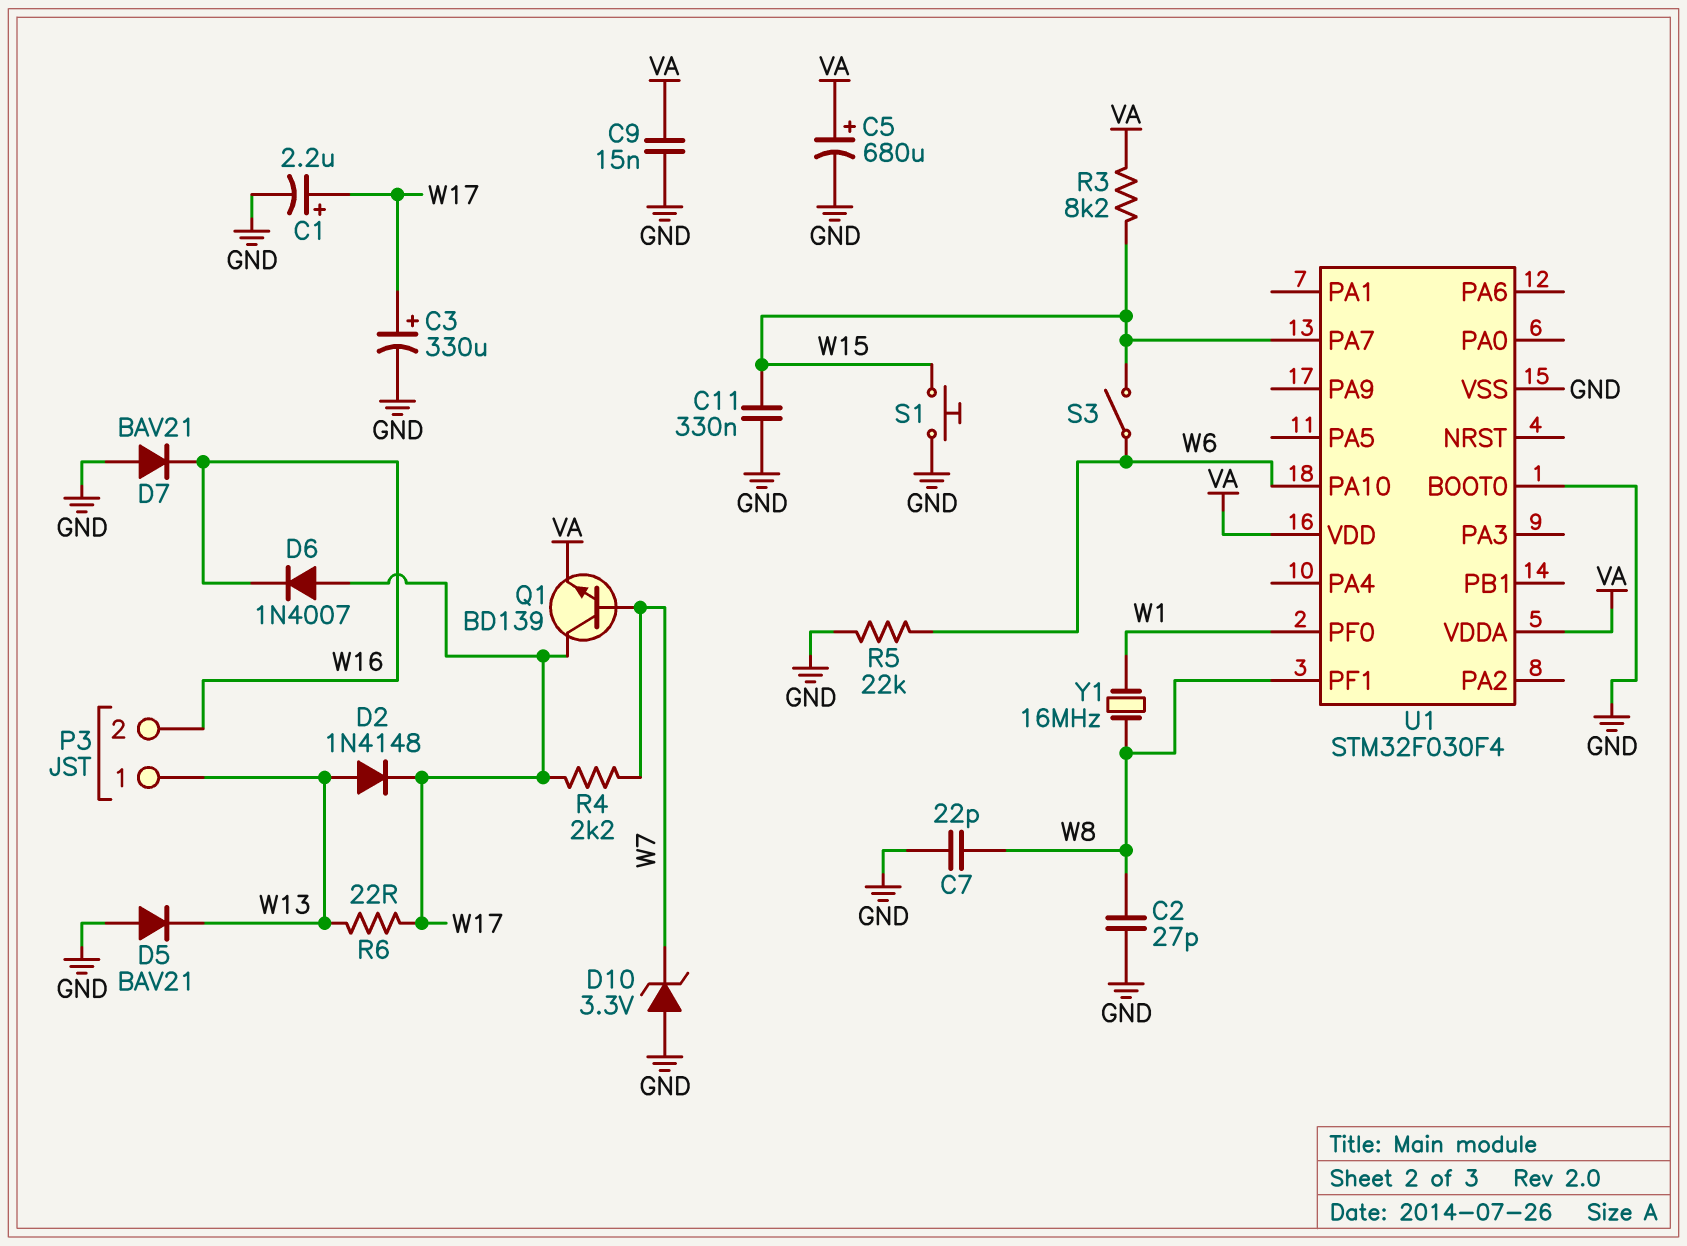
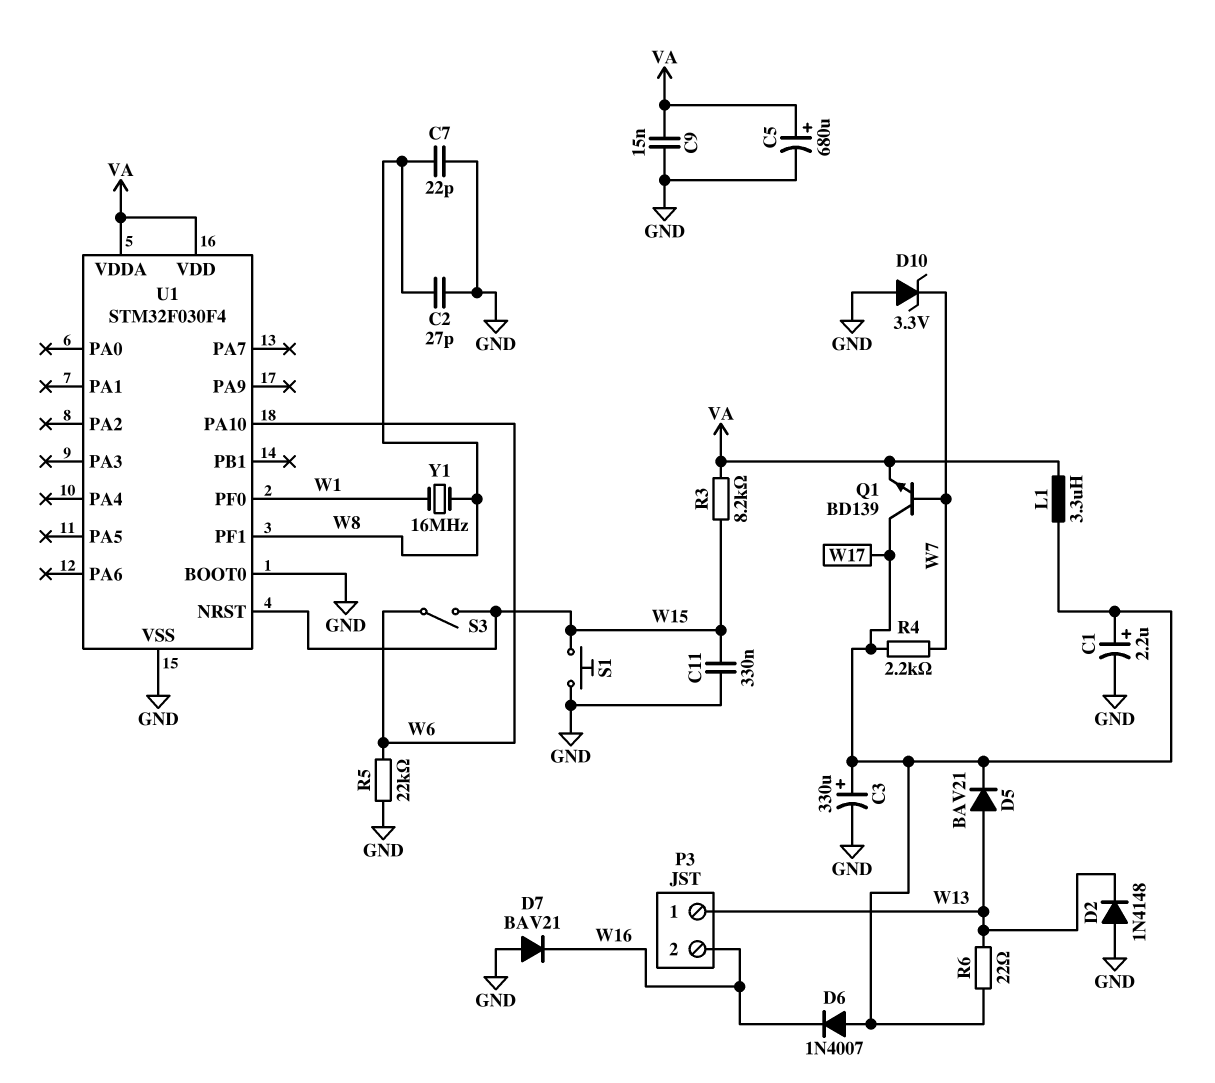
D2: diode 1N4148 (A W13, K W17) -> diode 1N4148 (A GND, K W13)
D5: diode BAV21 (A GND, K W13) -> diode BAV21 (A W13, K W17)
L1: none -> 3.3uH (VA, W17)
U1 pin NRST: none -> W15
U1 pin PA7: W15 -> none

